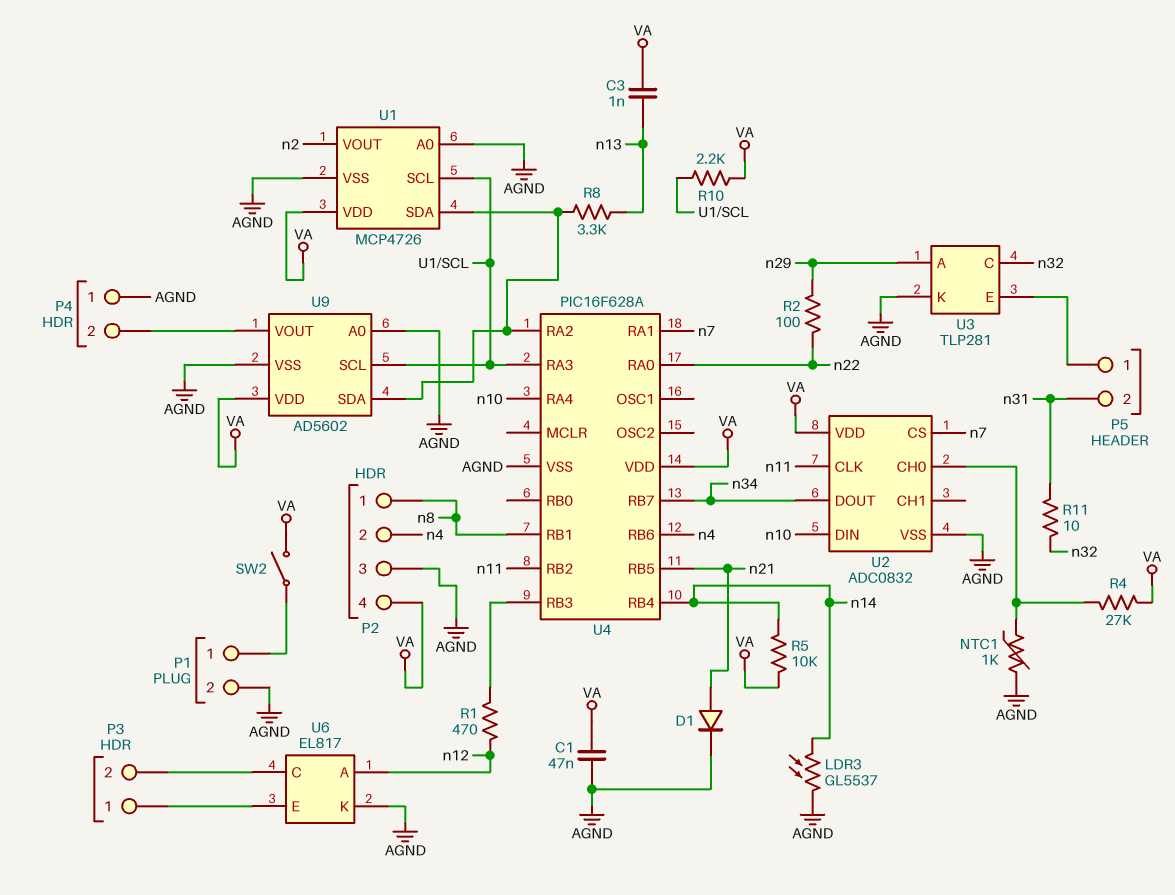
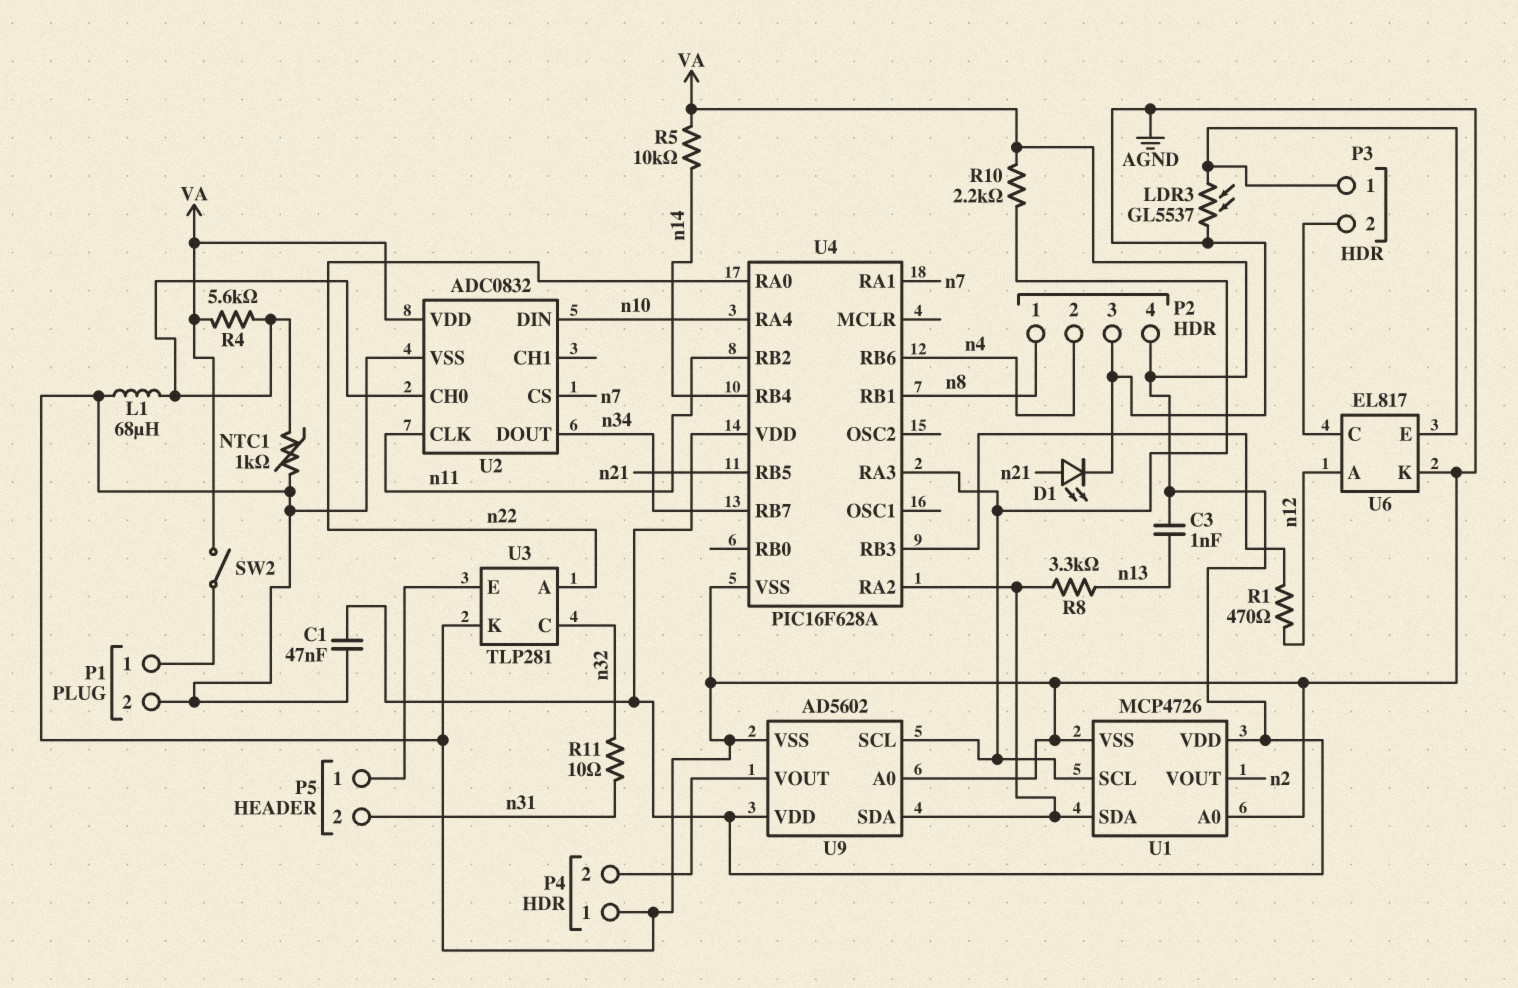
D1: diode (A n21, K AGND) -> LED (A n21, K AGND)
L1: none -> 68uH (AGND, U2/CH0)
LDR3: GL5537 (AGND, n14) -> GL5537 (AGND, P3/1)
R2: 100 (n22, n29) -> none
R4: 27k (U2/CH0, VA) -> 5.6k (U2/CH0, VA)
U3 pin A: n29 -> n22

